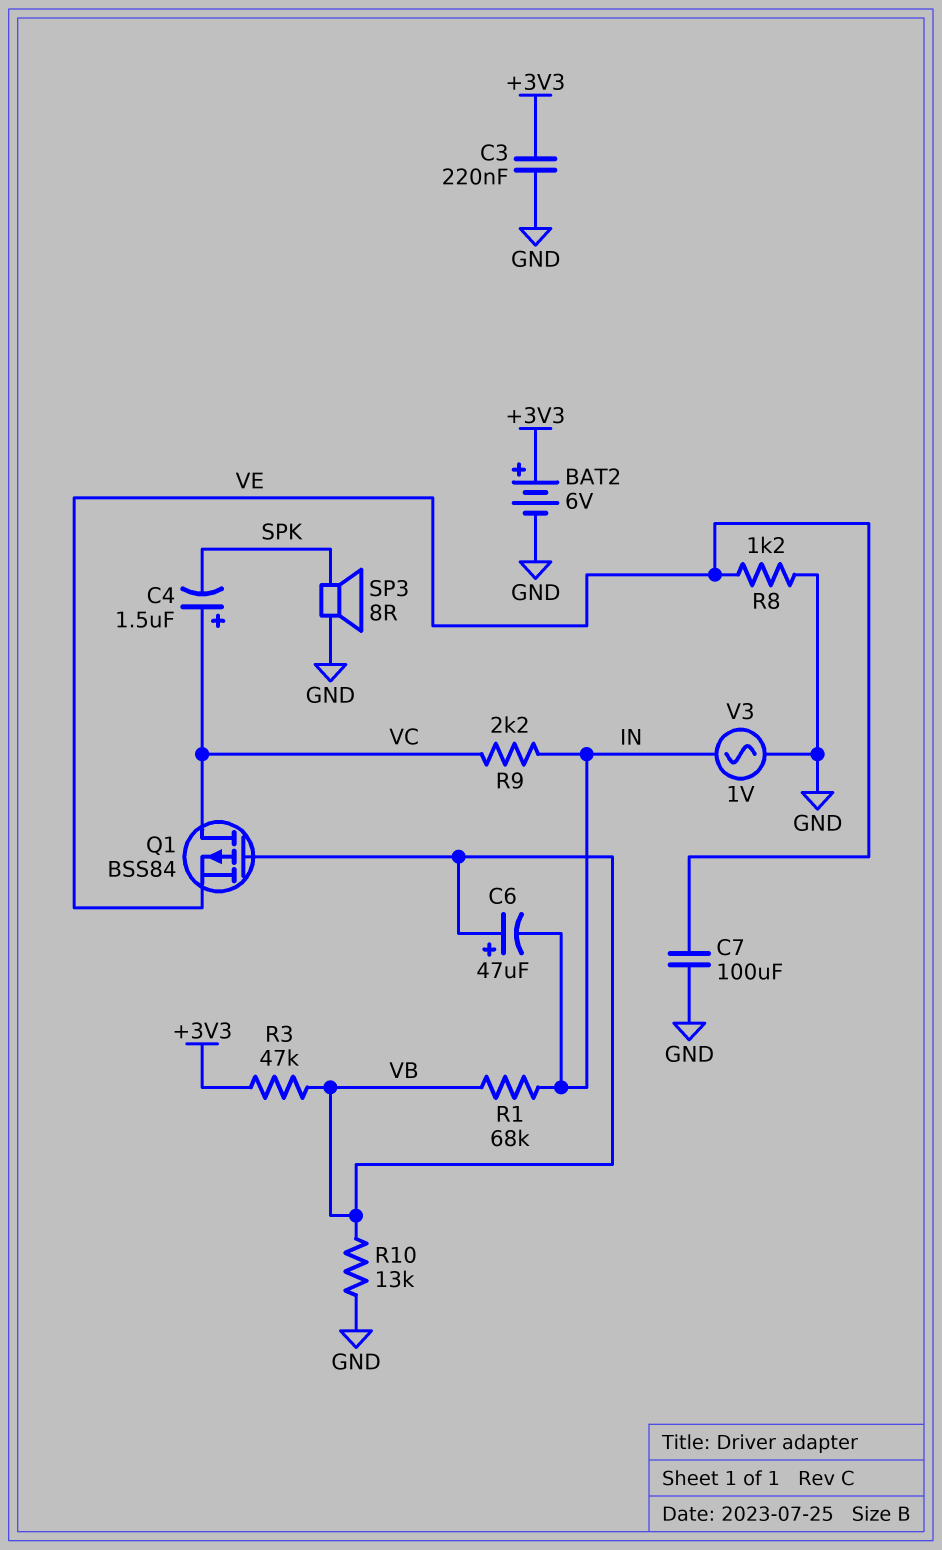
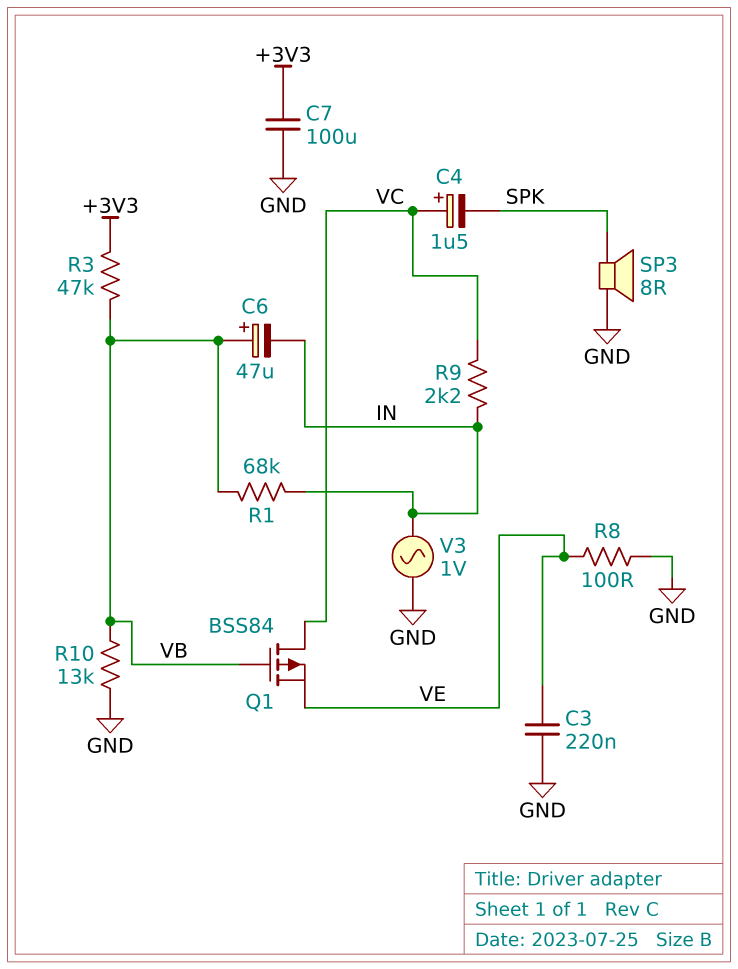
BAT2: 6V (plus +3V3, minus GND) -> none
C3: 220nF (+3V3, GND) -> 220nF (GND, VE)
C7: 100uF (GND, VE) -> 100uF (+3V3, GND)
R8: 1.2k (GND, VE) -> 100 (GND, VE)

